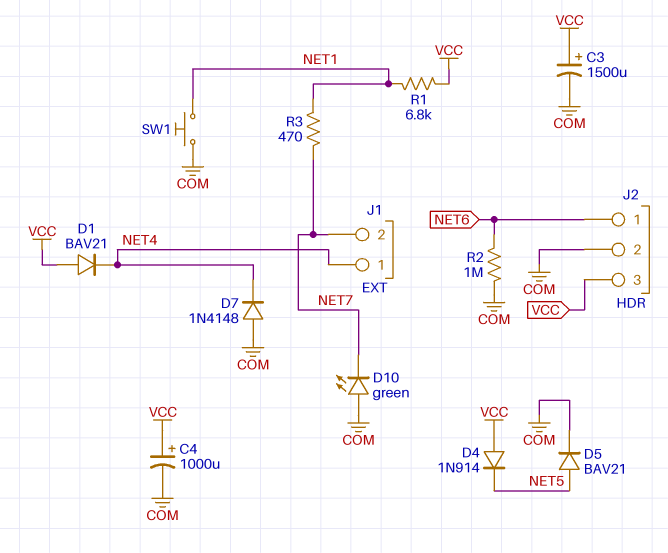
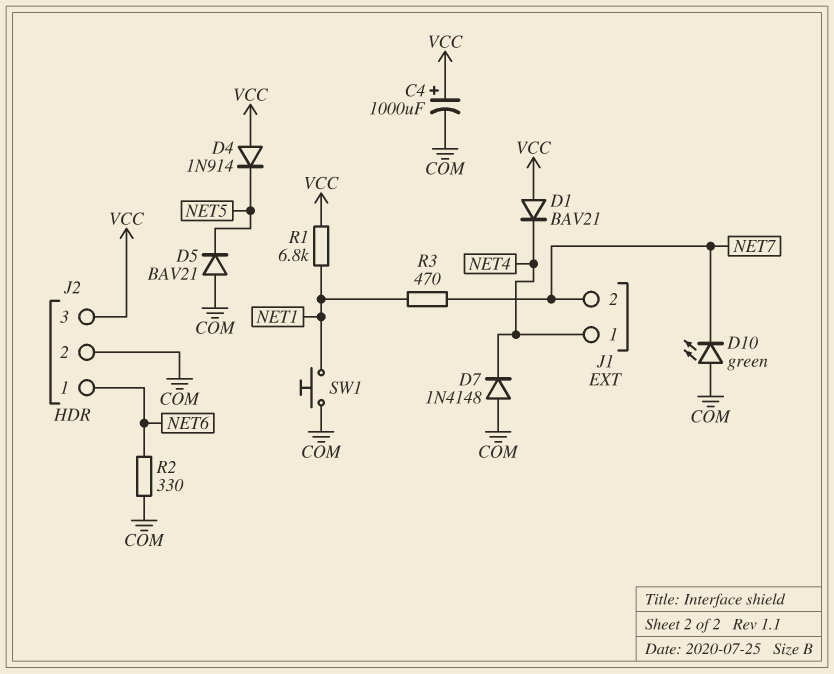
C3: 1500uF (plus VCC, minus COM) -> none
D5: diode BAV21 (A NET5, K COM) -> diode BAV21 (A COM, K NET5)
R2: 1M (COM, NET6) -> 330 (COM, NET6)

